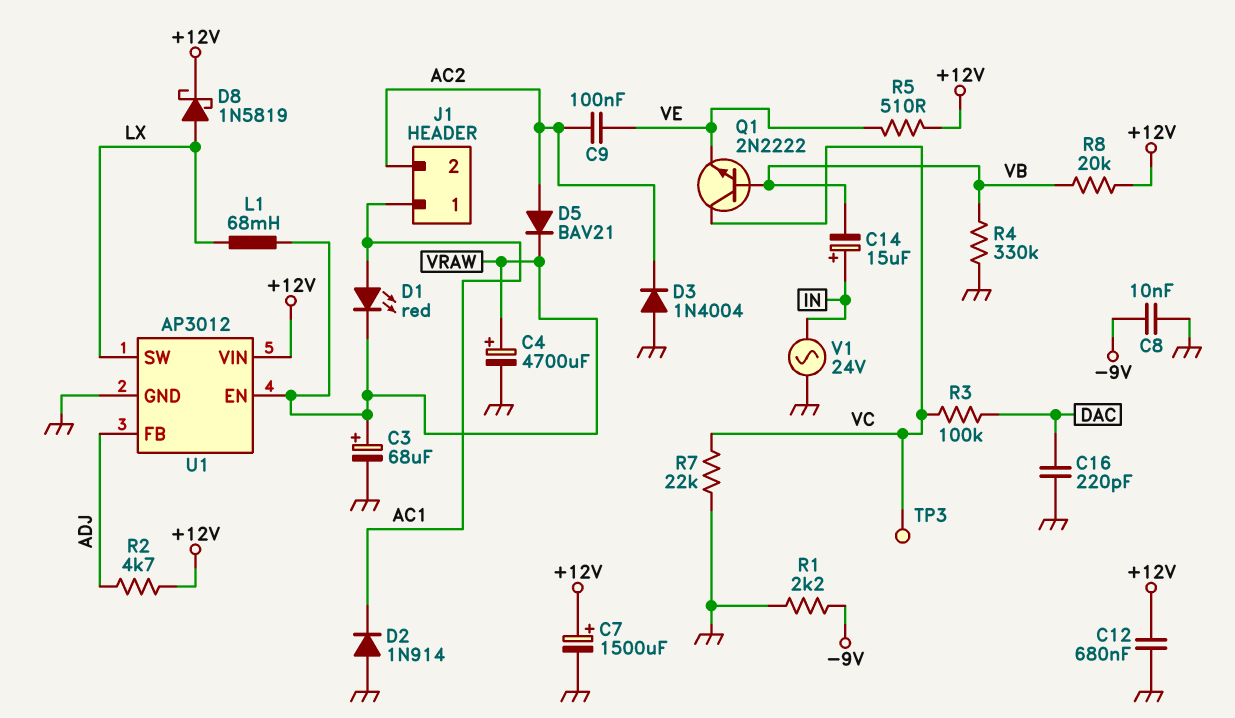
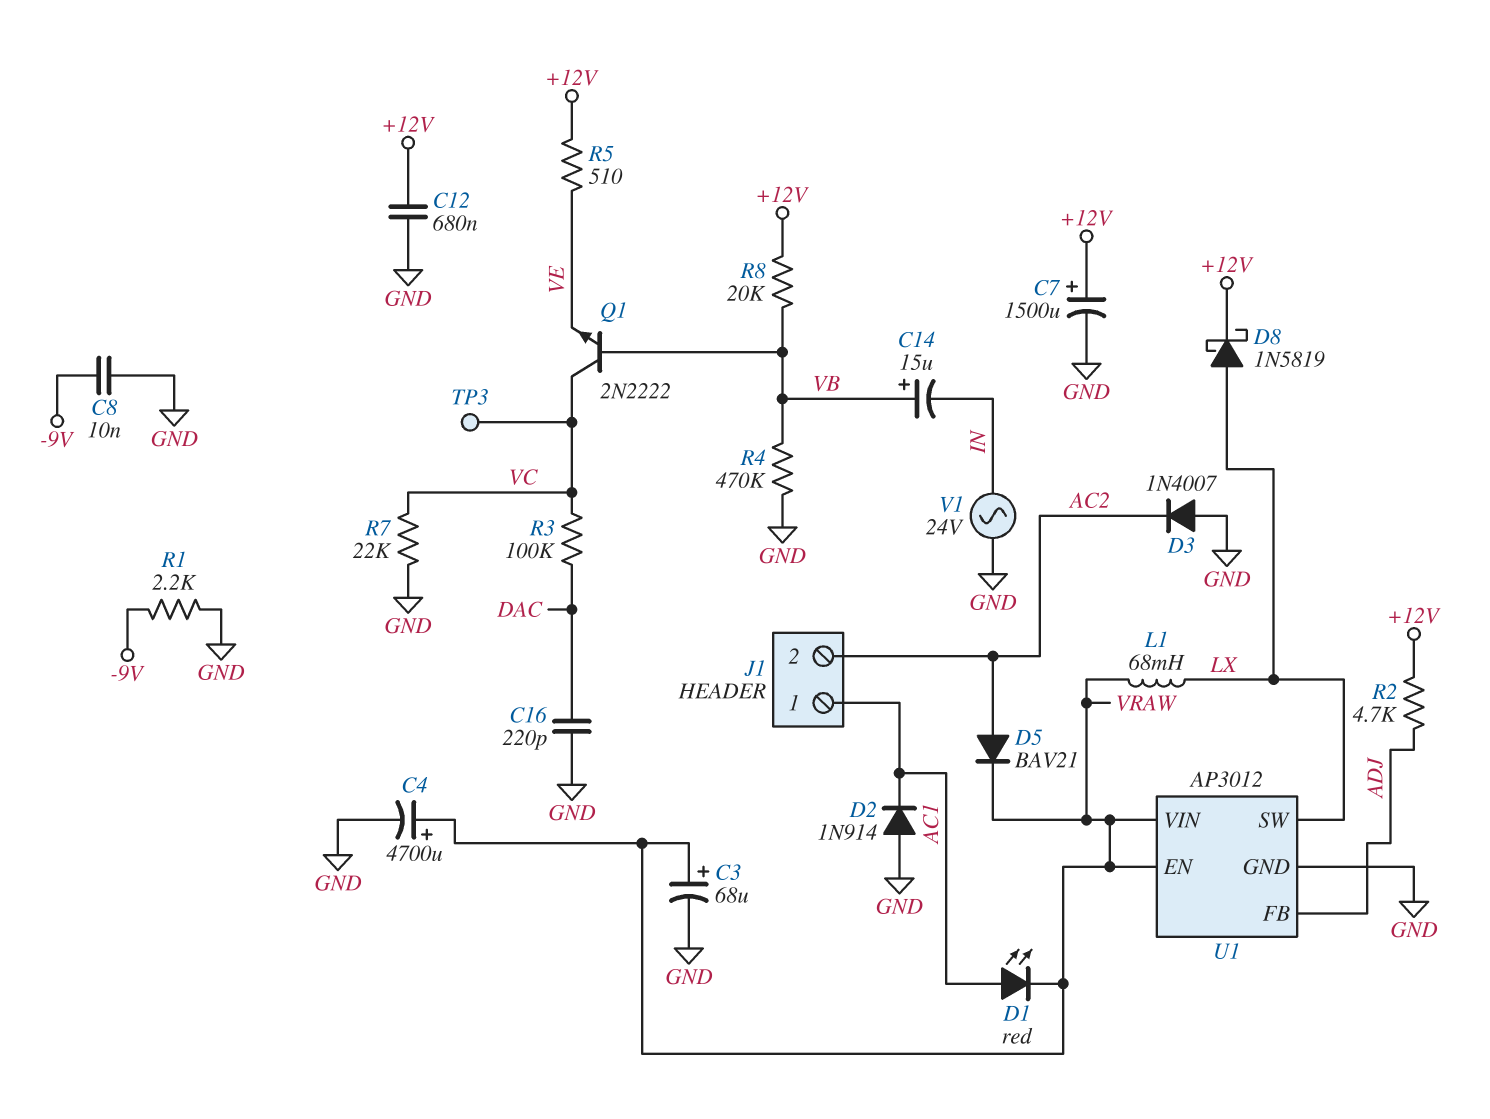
C9: 100nF (AC2, VE) -> none
C14: 15uF (plus IN, minus VB) -> 15uF (plus VB, minus IN)
D3: diode 1N4004 (A GND, K AC2) -> diode 1N4007 (A GND, K AC2)
R4: 330k (GND, VB) -> 470k (GND, VB)
U1 pin VIN: +12V -> VRAW

